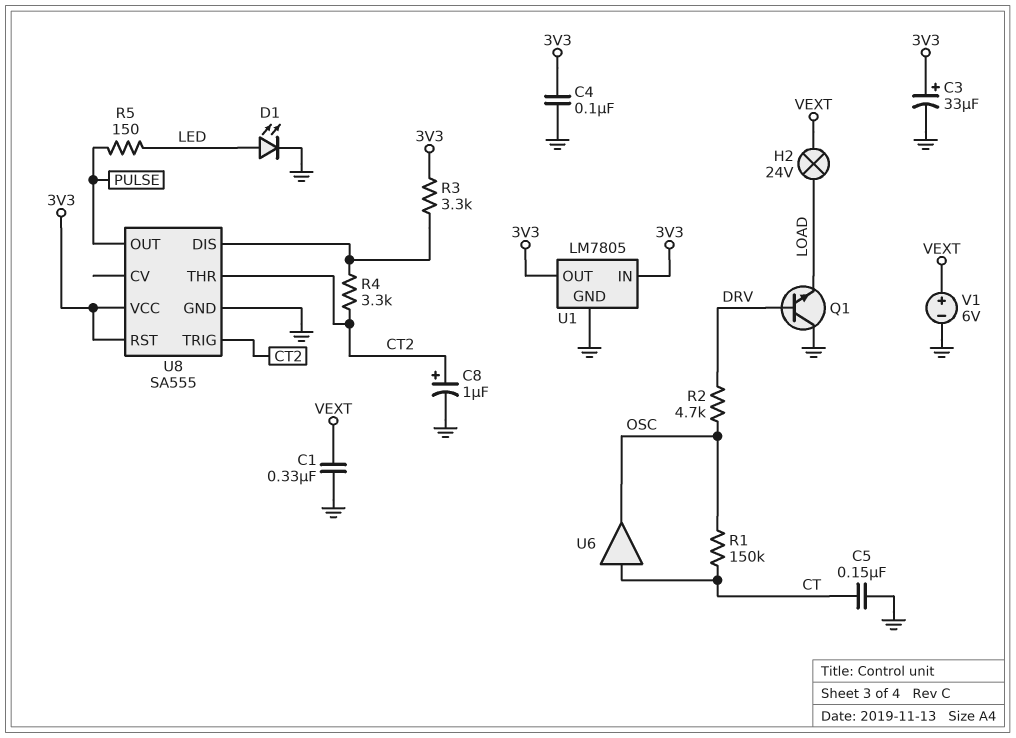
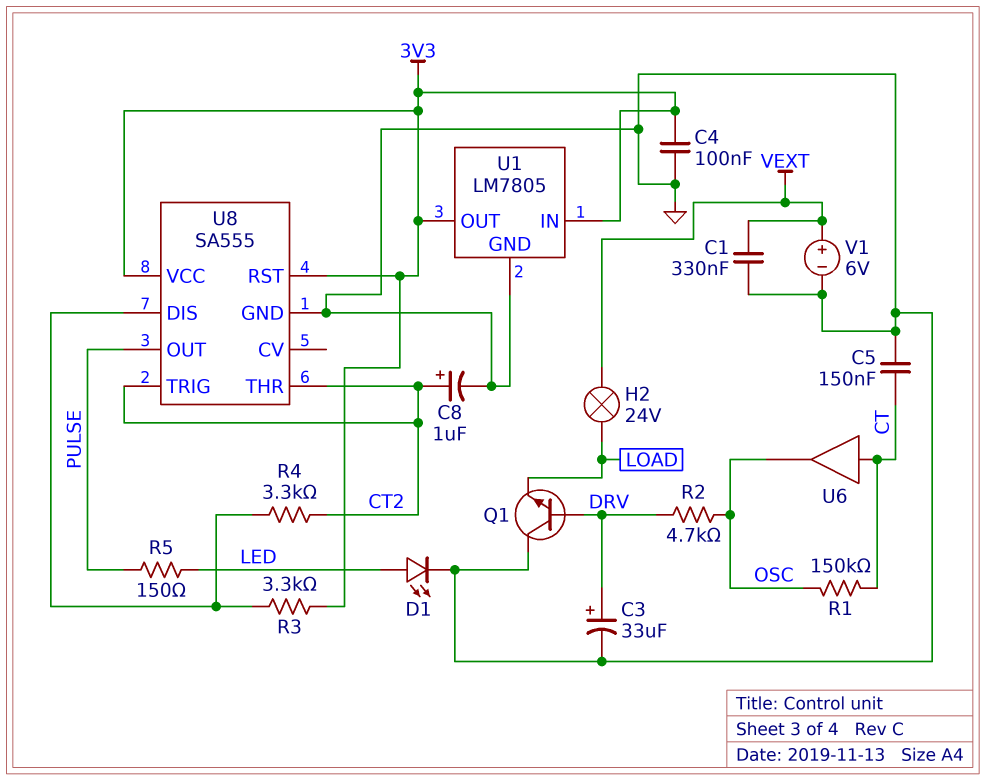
C3: 33uF (plus 3V3, minus GND) -> 33uF (plus DRV, minus GND)

